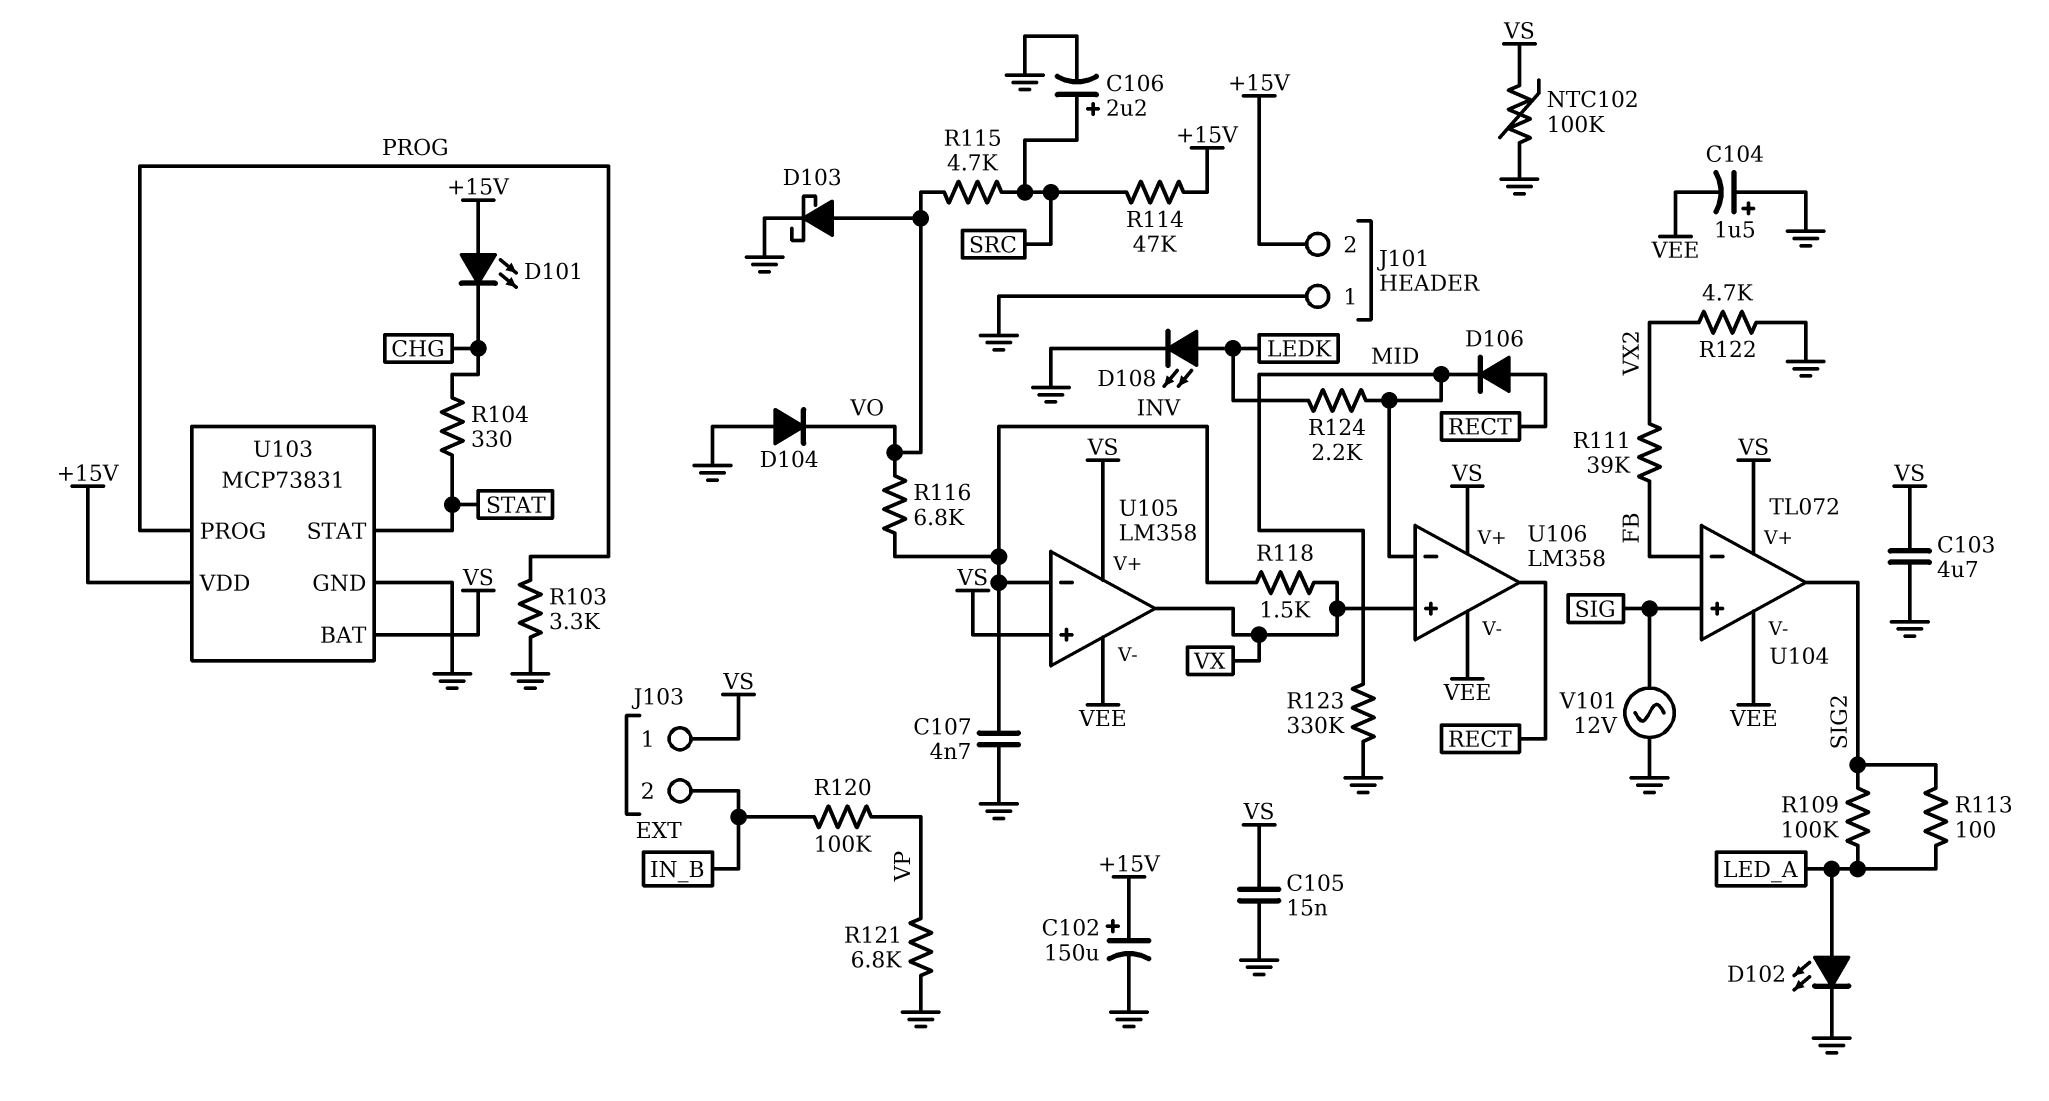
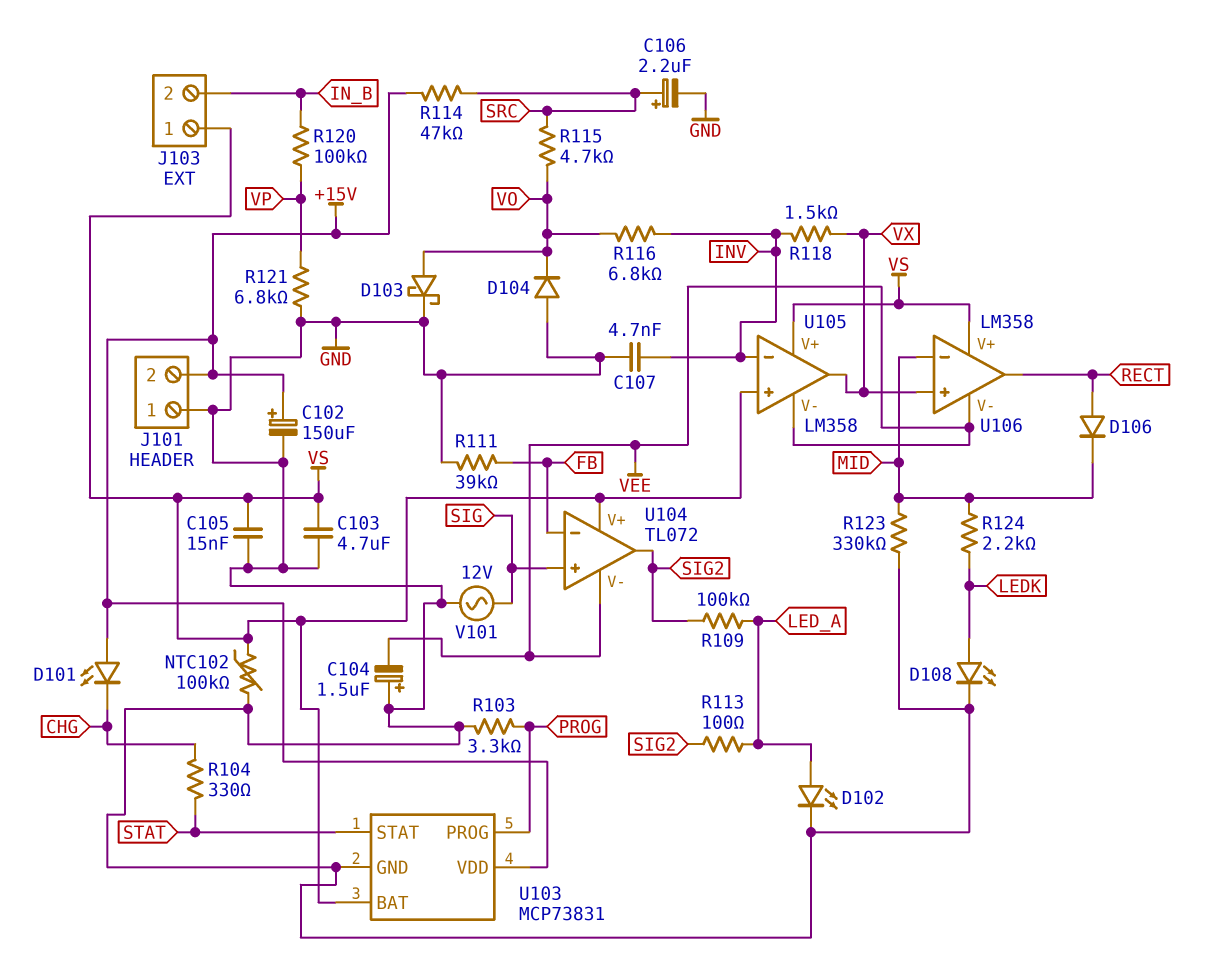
R111: 39k (FB, VX2) -> 39k (FB, GND)
R122: 4.7k (GND, VX2) -> none

